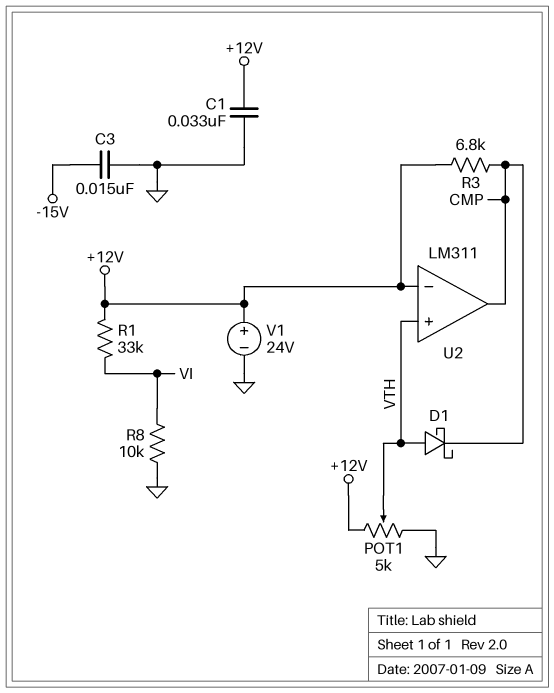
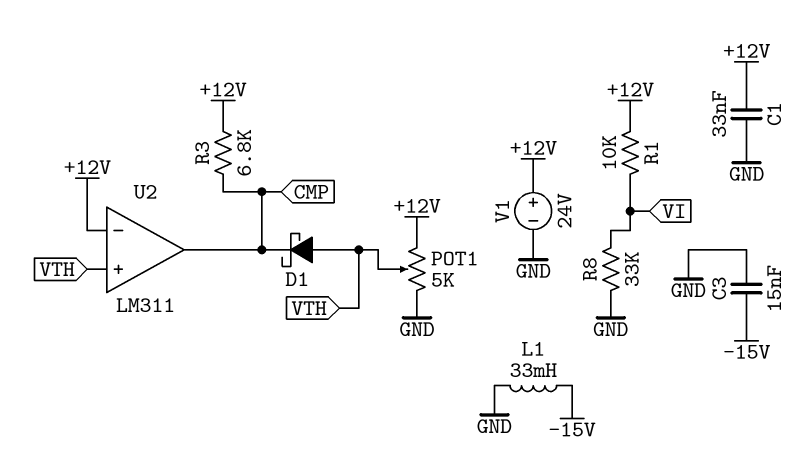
L1: none -> 33mH (-15V, GND)
R1: 33k (+12V, VI) -> 10k (+12V, VI)
R8: 10k (GND, VI) -> 33k (GND, VI)

